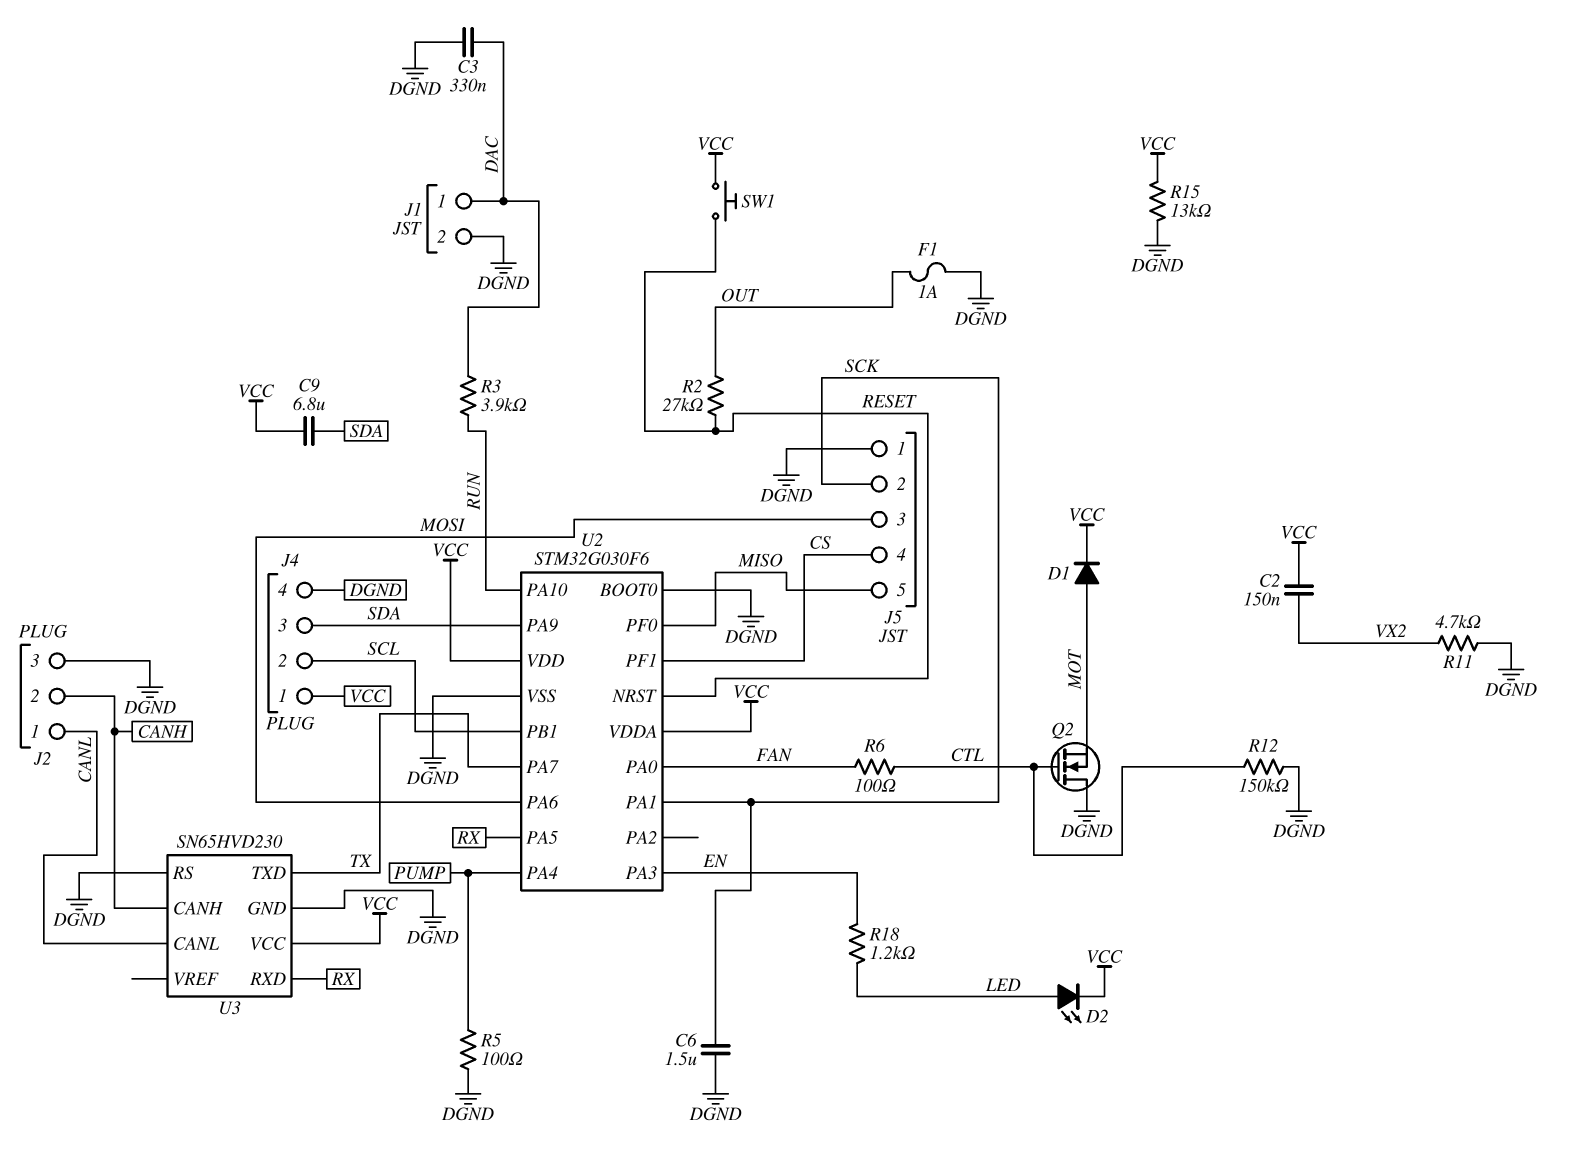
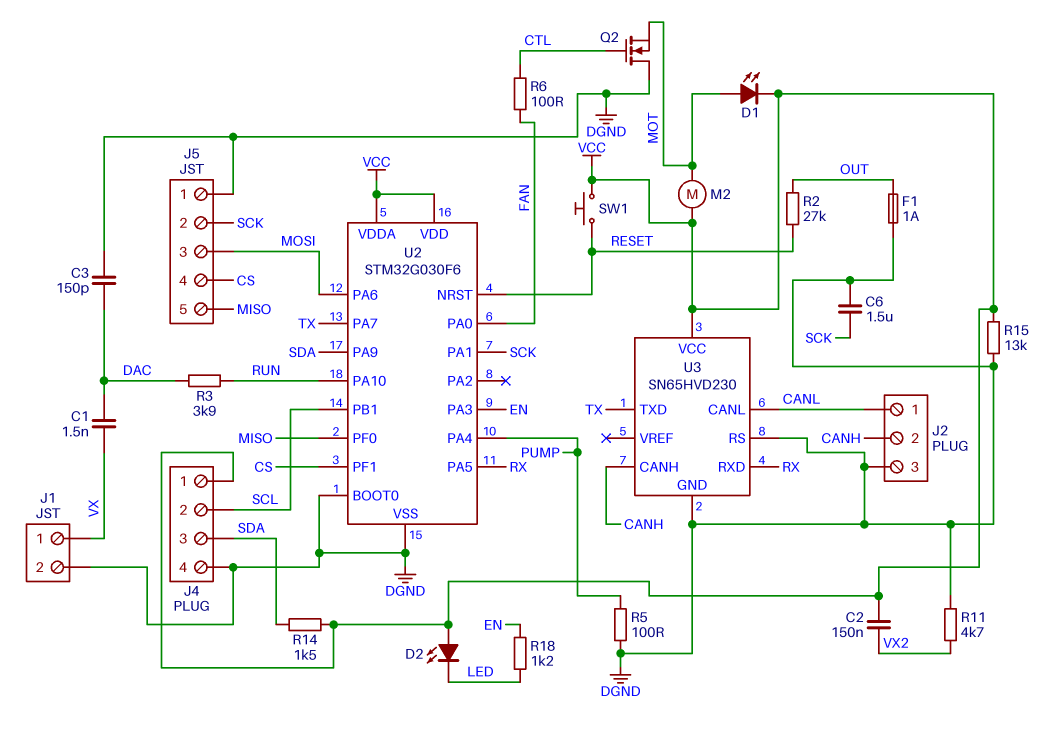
C1: none -> 1.5nF (DAC, VX)
C3: 330nF (DAC, DGND) -> 150pF (DAC, DGND)
C9: 6.8uF (SDA, VCC) -> none
D1: diode (A MOT, K VCC) -> LED (A MOT, K VCC)
D2: LED (A LED, K VCC) -> LED (A VCC, K LED)
J1 pin 1: DAC -> VX
M2: none -> motor (MOT, VCC)
R12: 150k (CTL, DGND) -> none
R14: none -> 1.5k (SDA, VCC)

